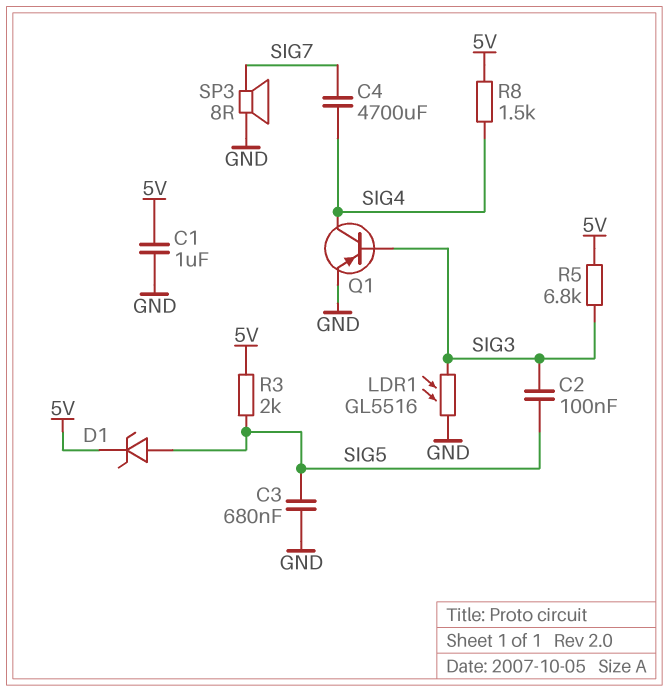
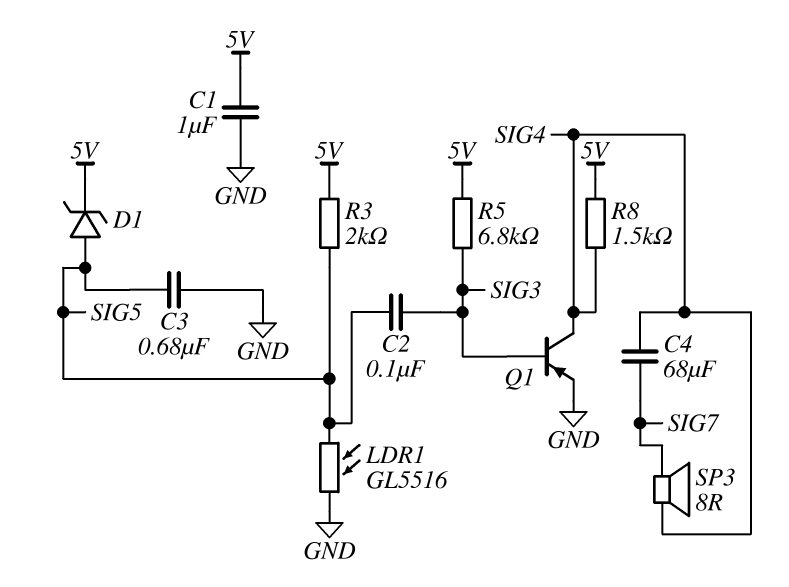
C4: 4700uF (SIG4, SIG7) -> 68uF (SIG4, SIG7)
LDR1: GL5516 (GND, SIG3) -> GL5516 (GND, SIG5)
SP3: speaker 8R (GND, SIG7) -> speaker 8R (SIG4, SIG7)

